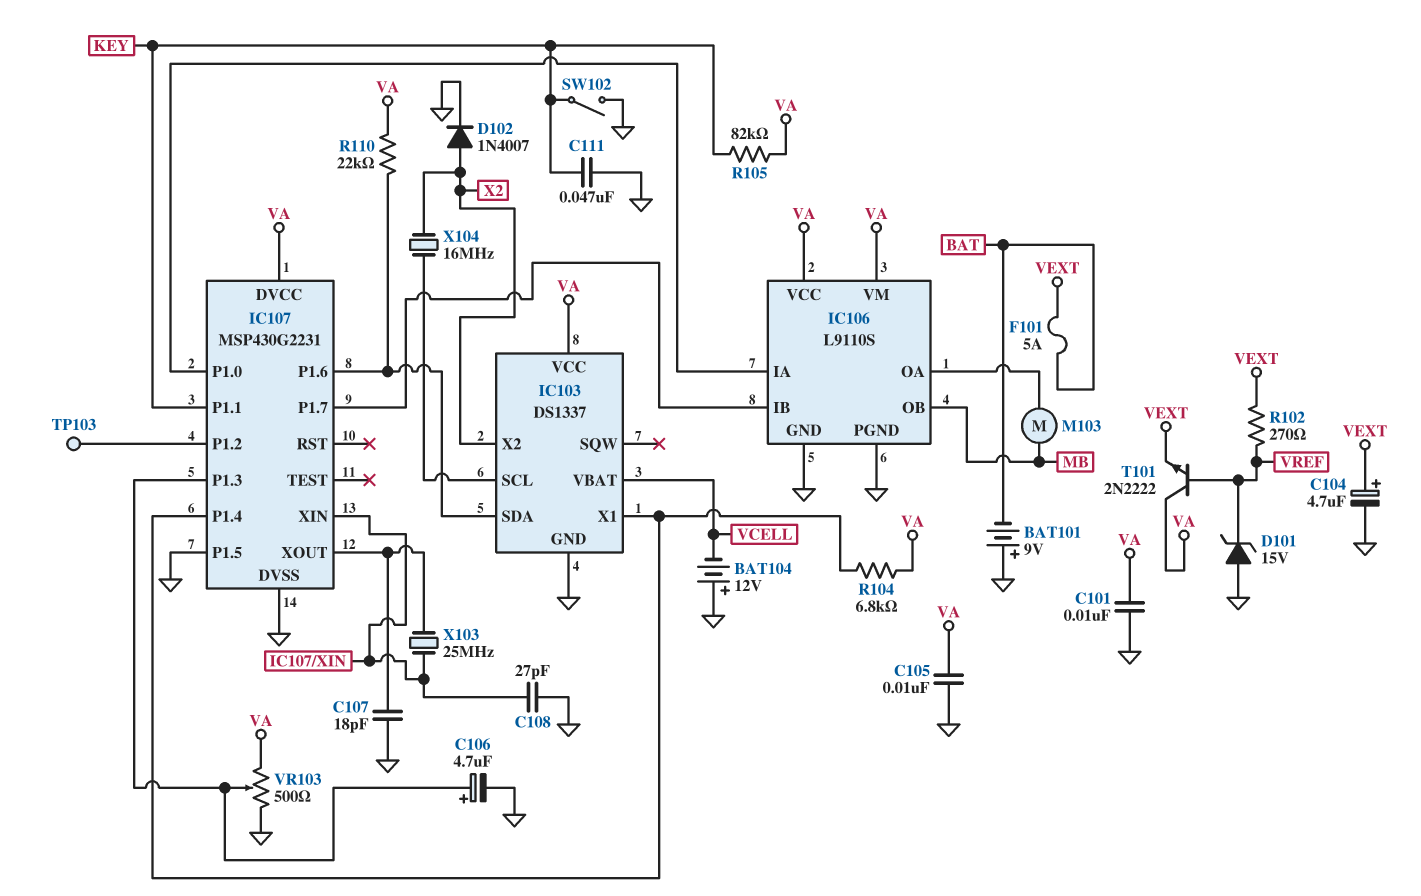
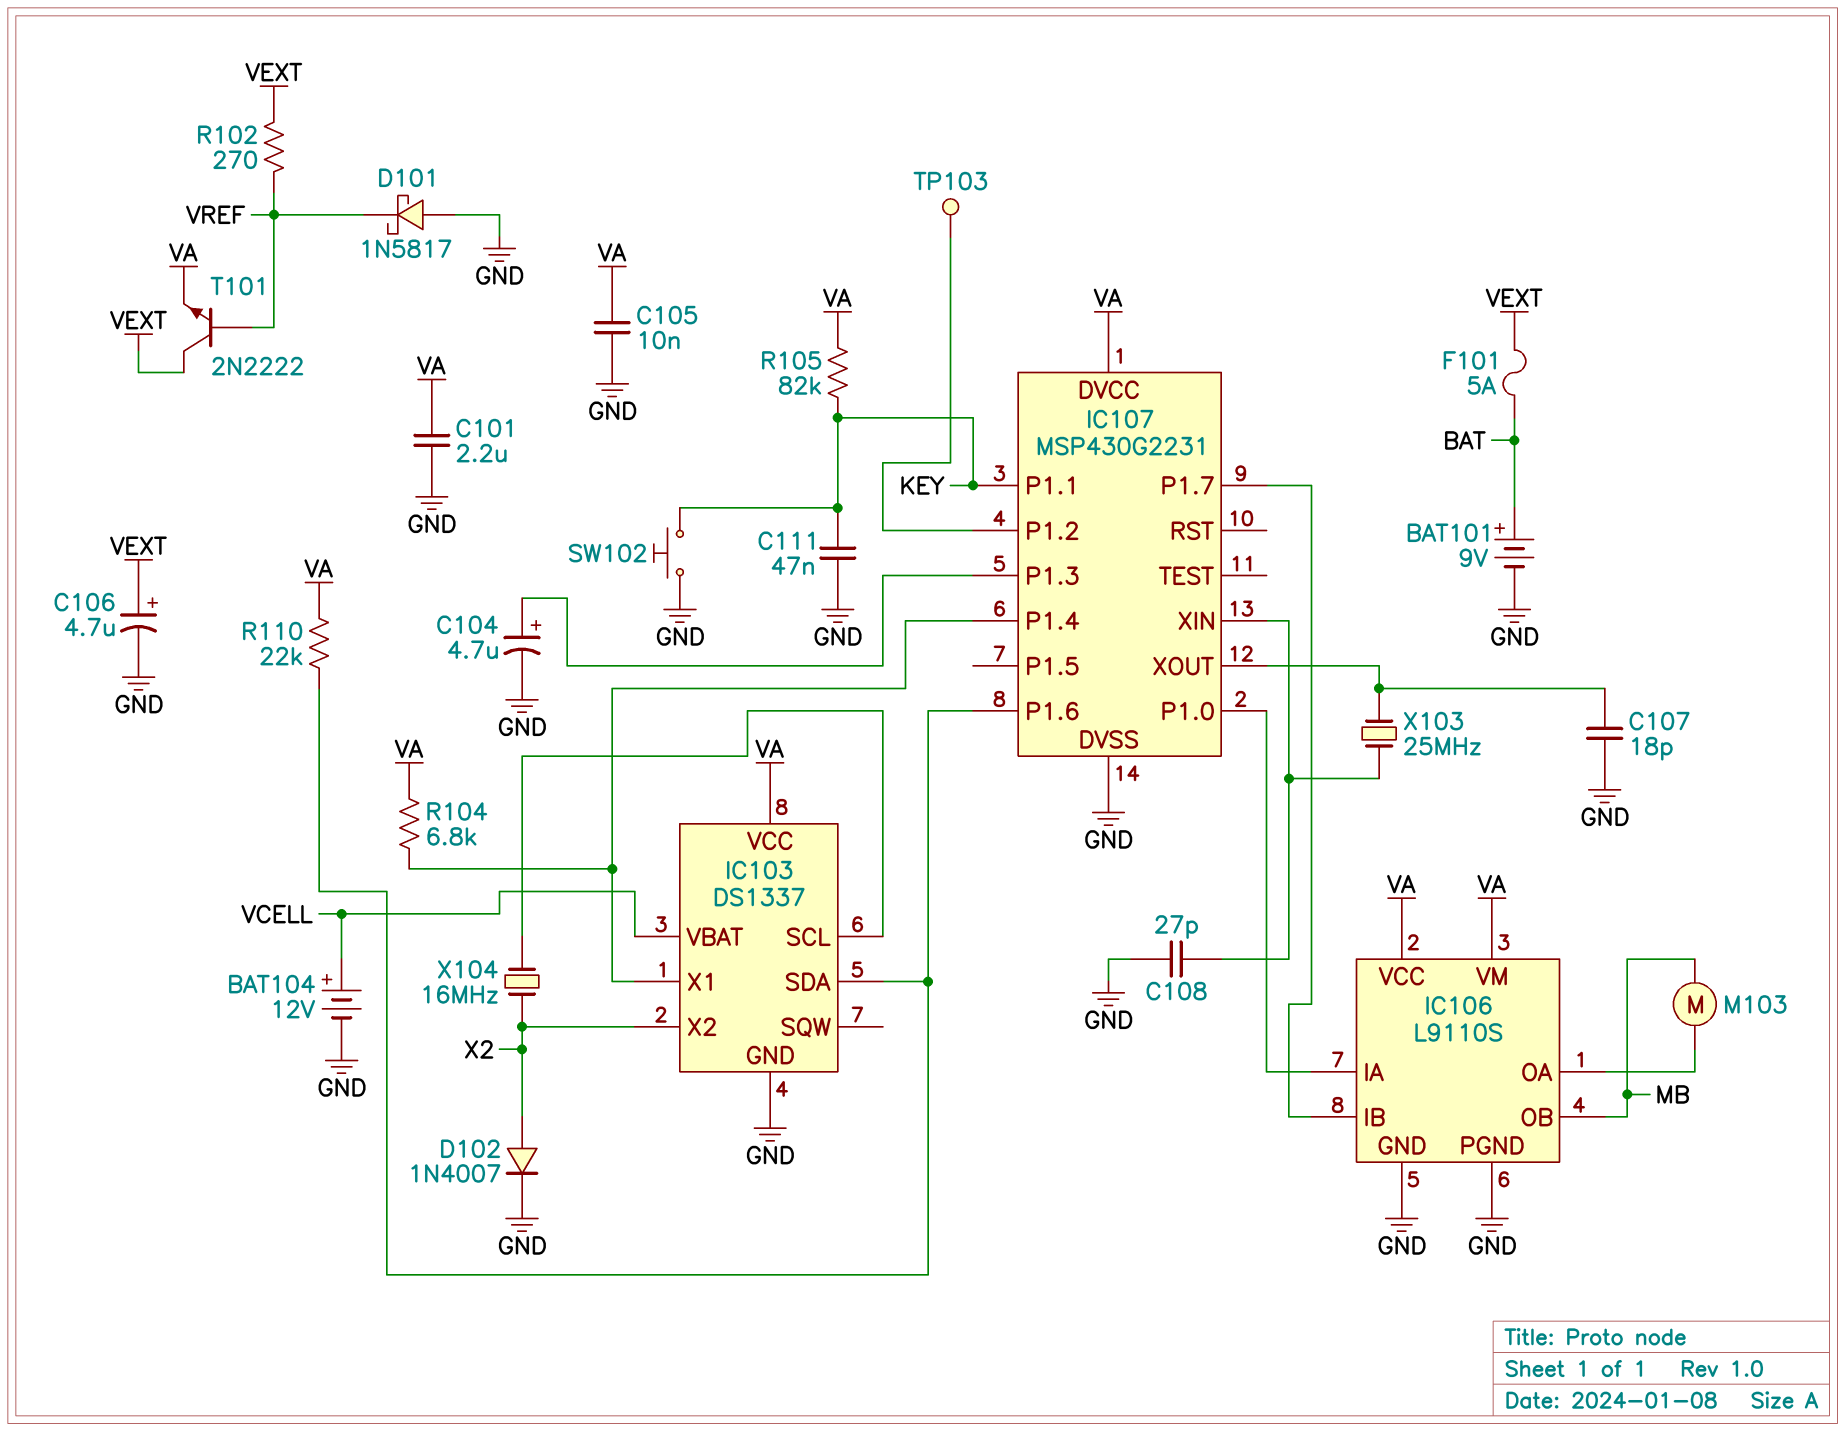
BAT101: 9V (plus GND, minus BAT) -> 9V (plus BAT, minus GND)
BAT104: 12V (plus GND, minus VCELL) -> 12V (plus VCELL, minus GND)
C101: 10nF (GND, VA) -> 2.2uF (GND, VA)
C104: 4.7uF (plus VEXT, minus GND) -> 4.7uF (plus IC107/P1.3, minus GND)
C106: 4.7uF (plus IC107/P1.3, minus GND) -> 4.7uF (plus VEXT, minus GND)
D101: zener 15V (A GND, K VREF) -> schottky 1N5817 (A GND, K VREF)
IC107 pin P1.5: GND -> none
SW102: switch (GND, KEY) -> button (GND, KEY)
T101: NPN 2N2222 (B VREF, C VA, E VEXT) -> NPN 2N2222 (B VREF, C VEXT, E VA)
VR103: 500 (GND, VA, wiper IC107/P1.3) -> none

